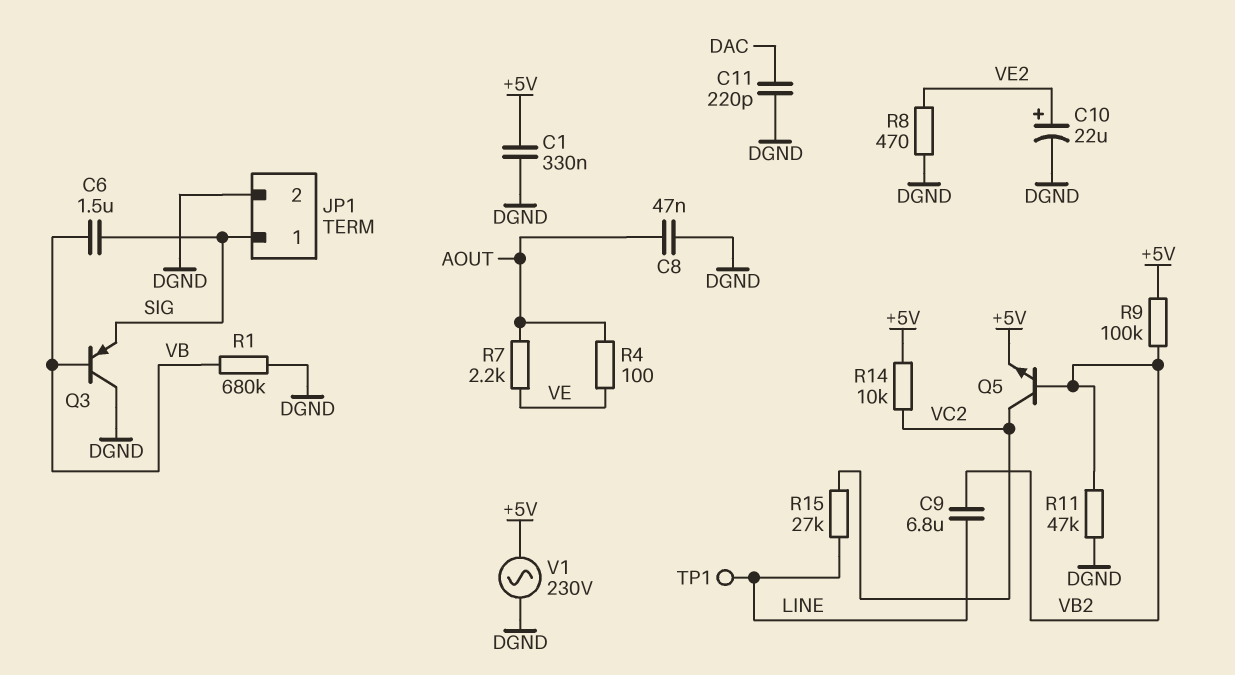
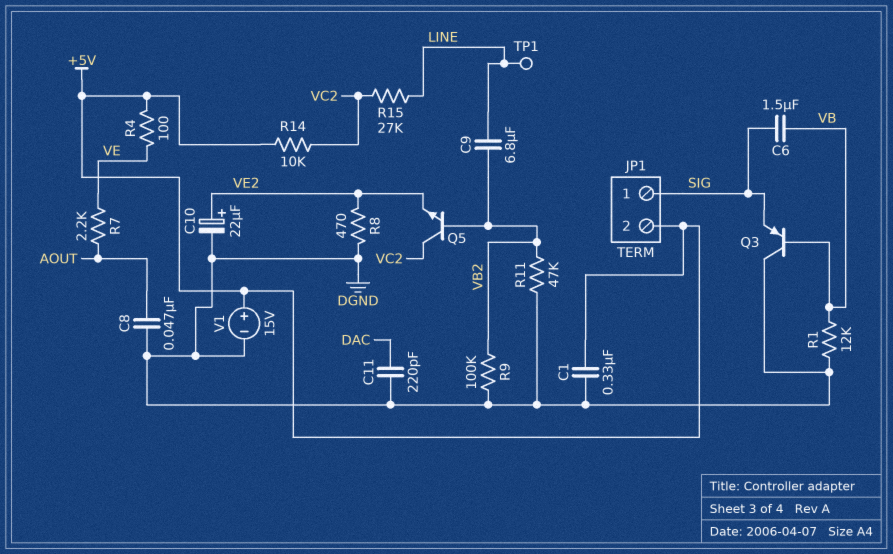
JP1 pin 2: DGND -> +5V
Q5: NPN (B VB2, C VC2, E +5V) -> NPN (B VB2, C VC2, E VE2)
R1: 680k (DGND, VB) -> 12k (DGND, VB)
R4: 100 (AOUT, VE) -> 100 (+5V, VE)
R9: 100k (+5V, VB2) -> 100k (DGND, VB2)
V1: AC 230V (+5V, DGND) -> 15V (plus +5V, minus DGND)

